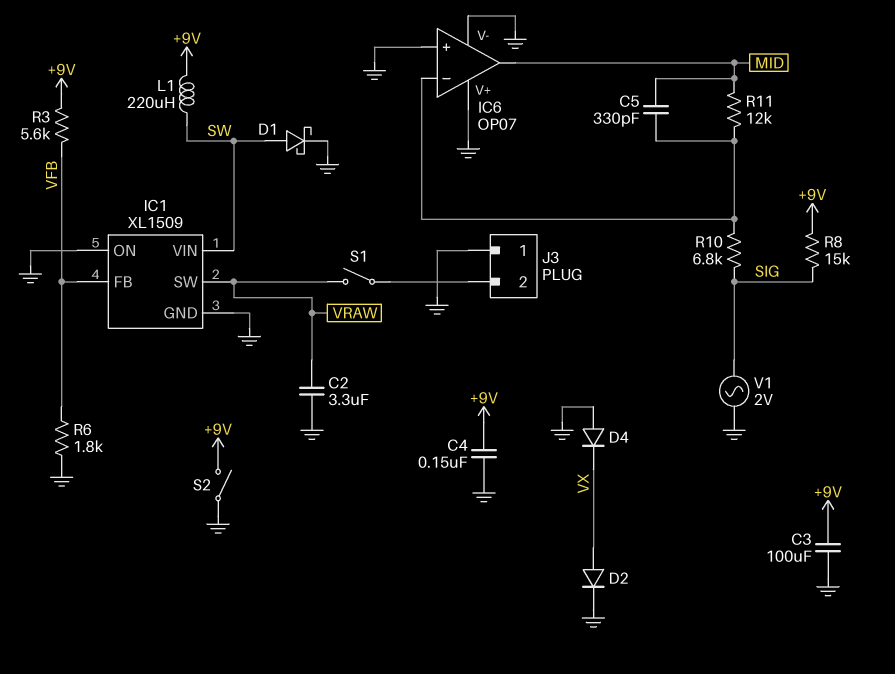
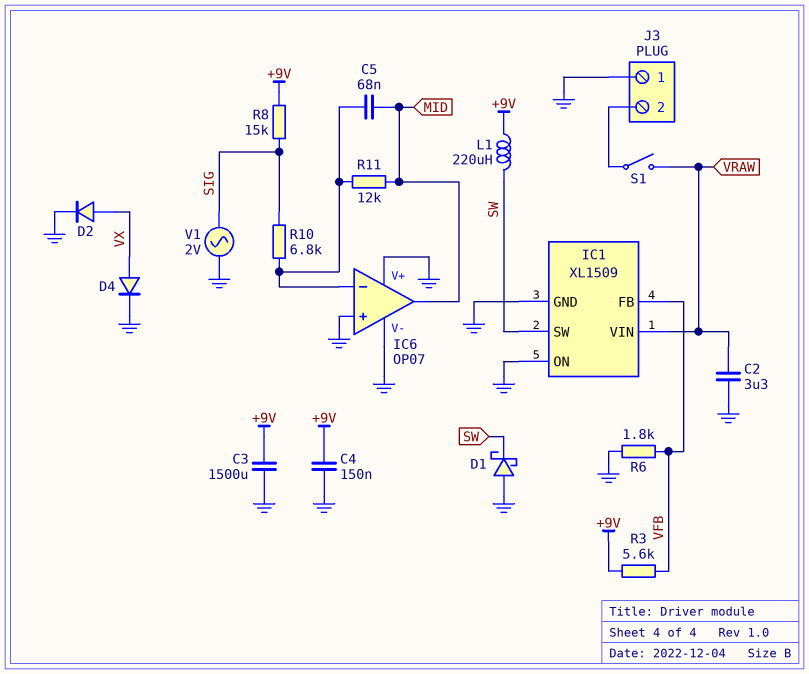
C3: 100uF (+9V, GND) -> 1500uF (+9V, GND)
C5: 330pF (IC6/in-, MID) -> 68nF (IC6/in-, MID)
D1: schottky (A SW, K GND) -> schottky (A GND, K SW)
D4: diode (A GND, K VX) -> diode (A VX, K GND)
IC1 pin SW: VRAW -> SW
IC1 pin VIN: SW -> VRAW
S2: switch (+9V, GND) -> none

